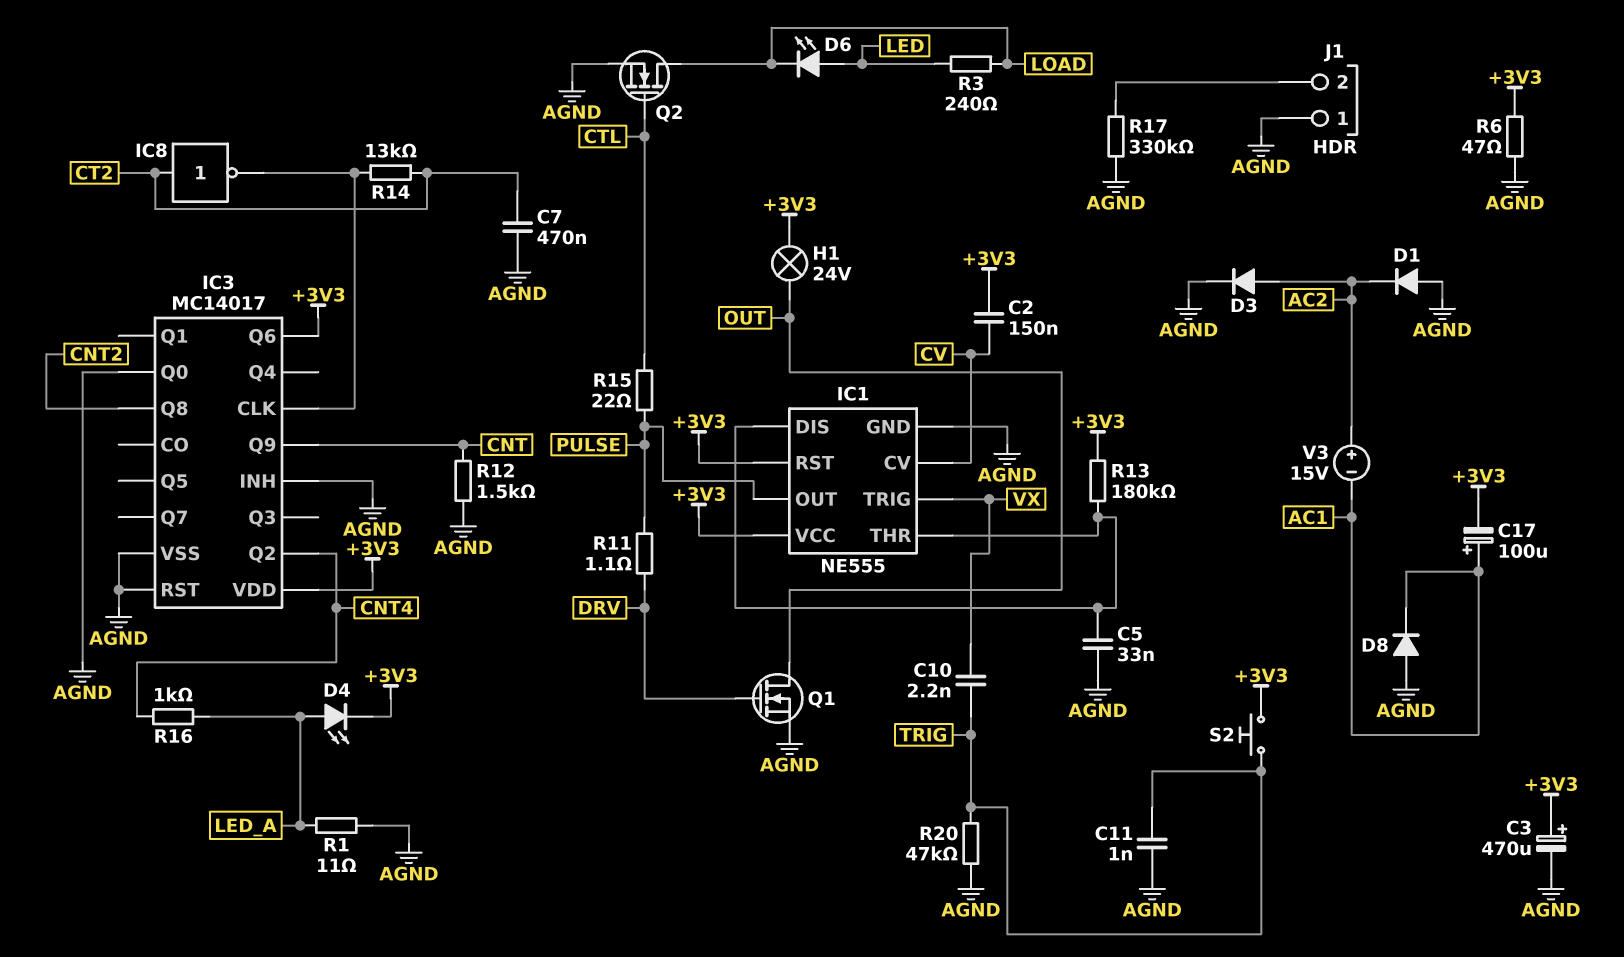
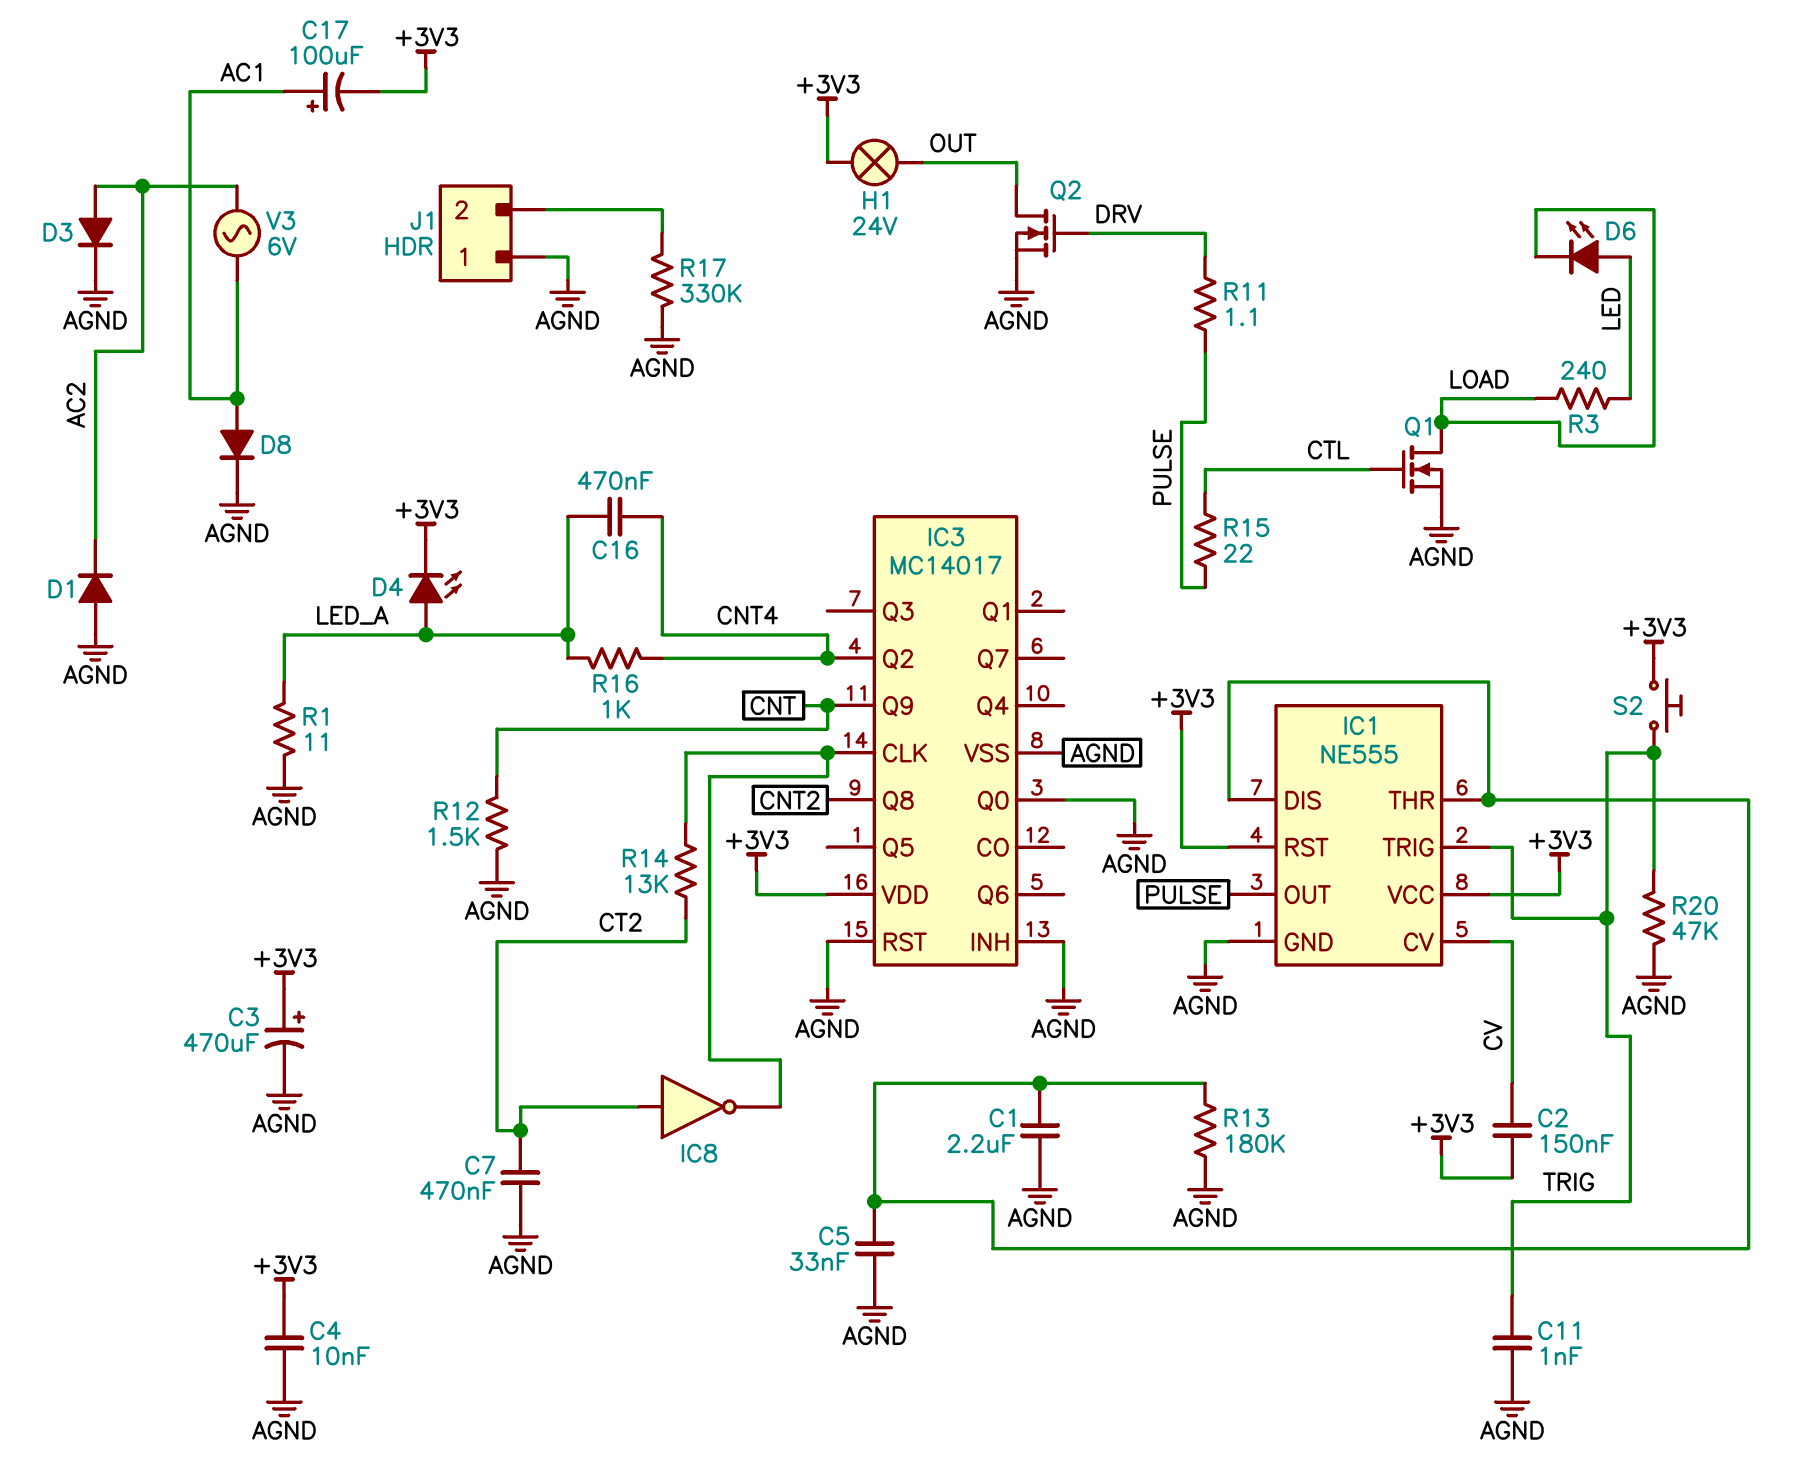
C1: none -> 2.2uF (AGND, IC1/DIS)
C4: none -> 10nF (+3V3, AGND)
C10: 2.2nF (TRIG, VX) -> none
C16: none -> 470nF (CNT4, LED_A)
D8: diode (A AGND, K AC1) -> diode (A AC1, K AGND)
IC1 pin TRIG: VX -> TRIG
IC3 pin Q6: +3V3 -> none
Q1: NMOS (G DRV, D OUT, S AGND) -> NMOS (G CTL, D LOAD, S AGND)
Q2: NMOS (G CTL, D LOAD, S AGND) -> NMOS (G DRV, D OUT, S AGND)
R6: 47 (+3V3, AGND) -> none
R13: 180k (+3V3, IC1/DIS) -> 180k (AGND, IC1/DIS)
V3: 15V (plus AC2, minus AC1) -> AC 6V (AC1, AC2)

